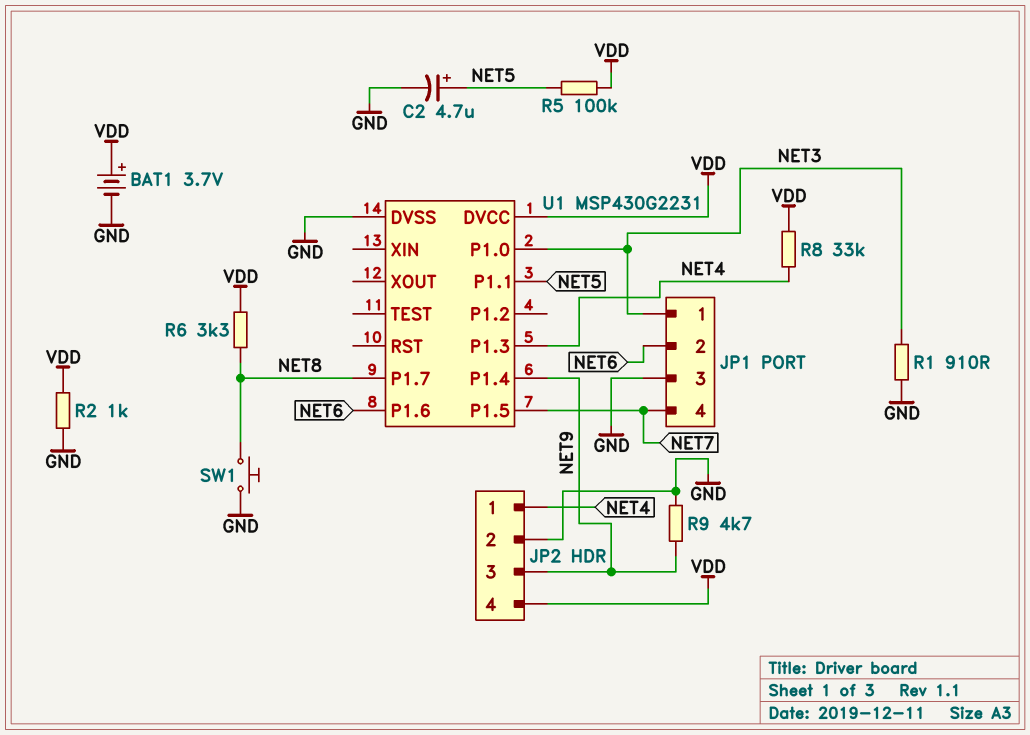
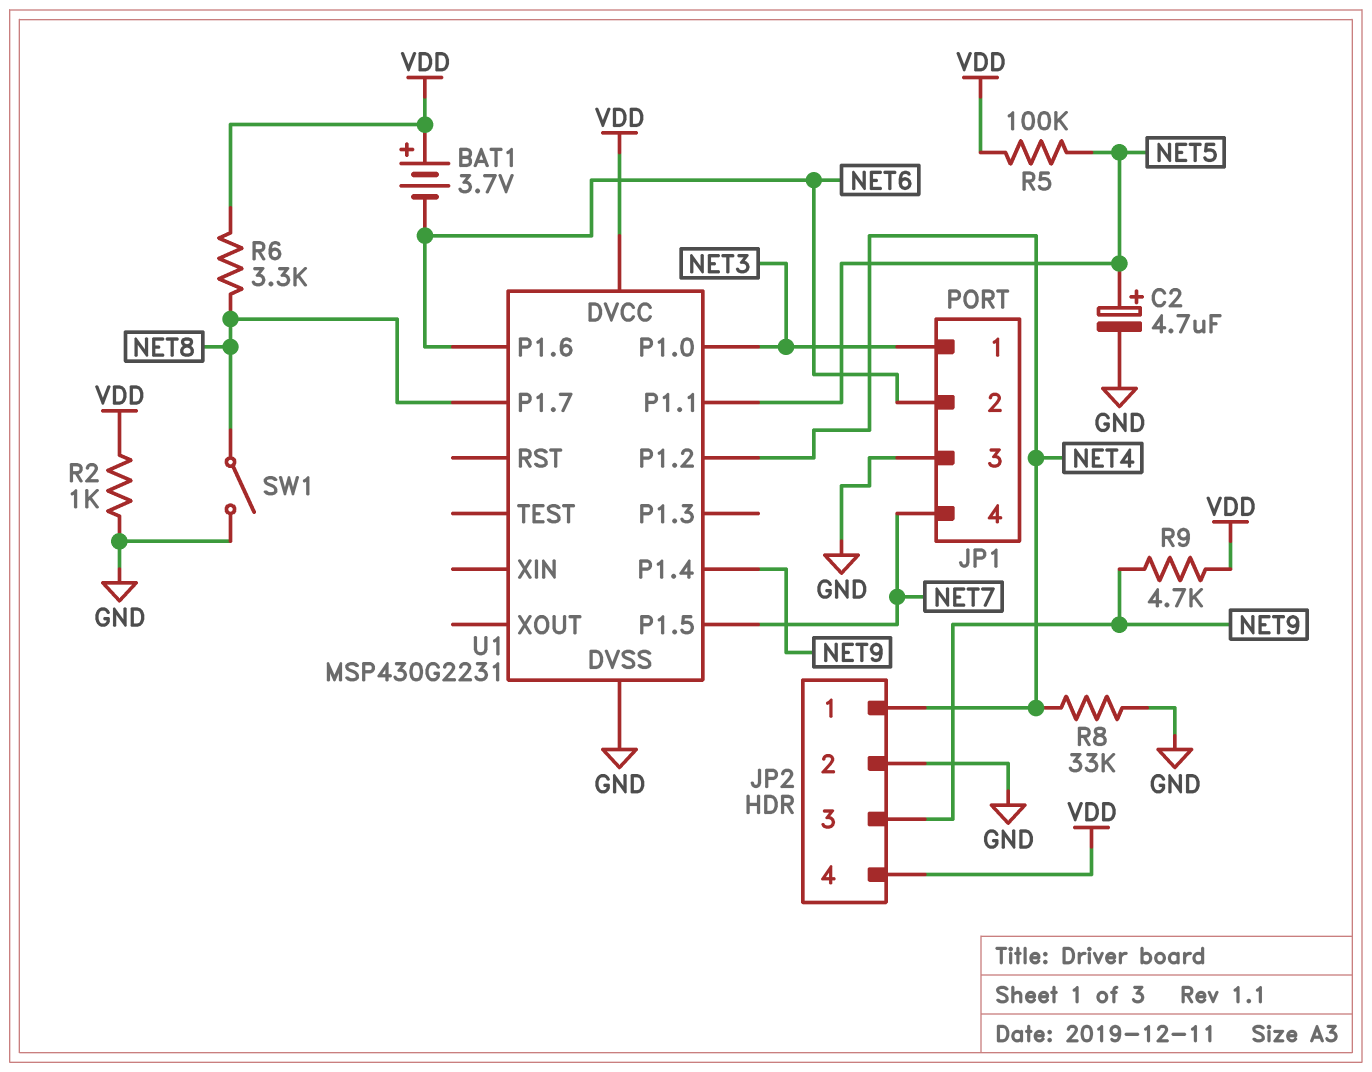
BAT1: 3.7V (plus VDD, minus GND) -> 3.7V (plus VDD, minus NET6)
R1: 910 (GND, NET3) -> none
R8: 33k (NET4, VDD) -> 33k (GND, NET4)
R9: 4.7k (GND, NET9) -> 4.7k (NET9, VDD)
SW1: button (GND, NET8) -> switch (GND, NET8)
U1 pin P1.2: none -> NET4
U1 pin P1.3: NET4 -> none

